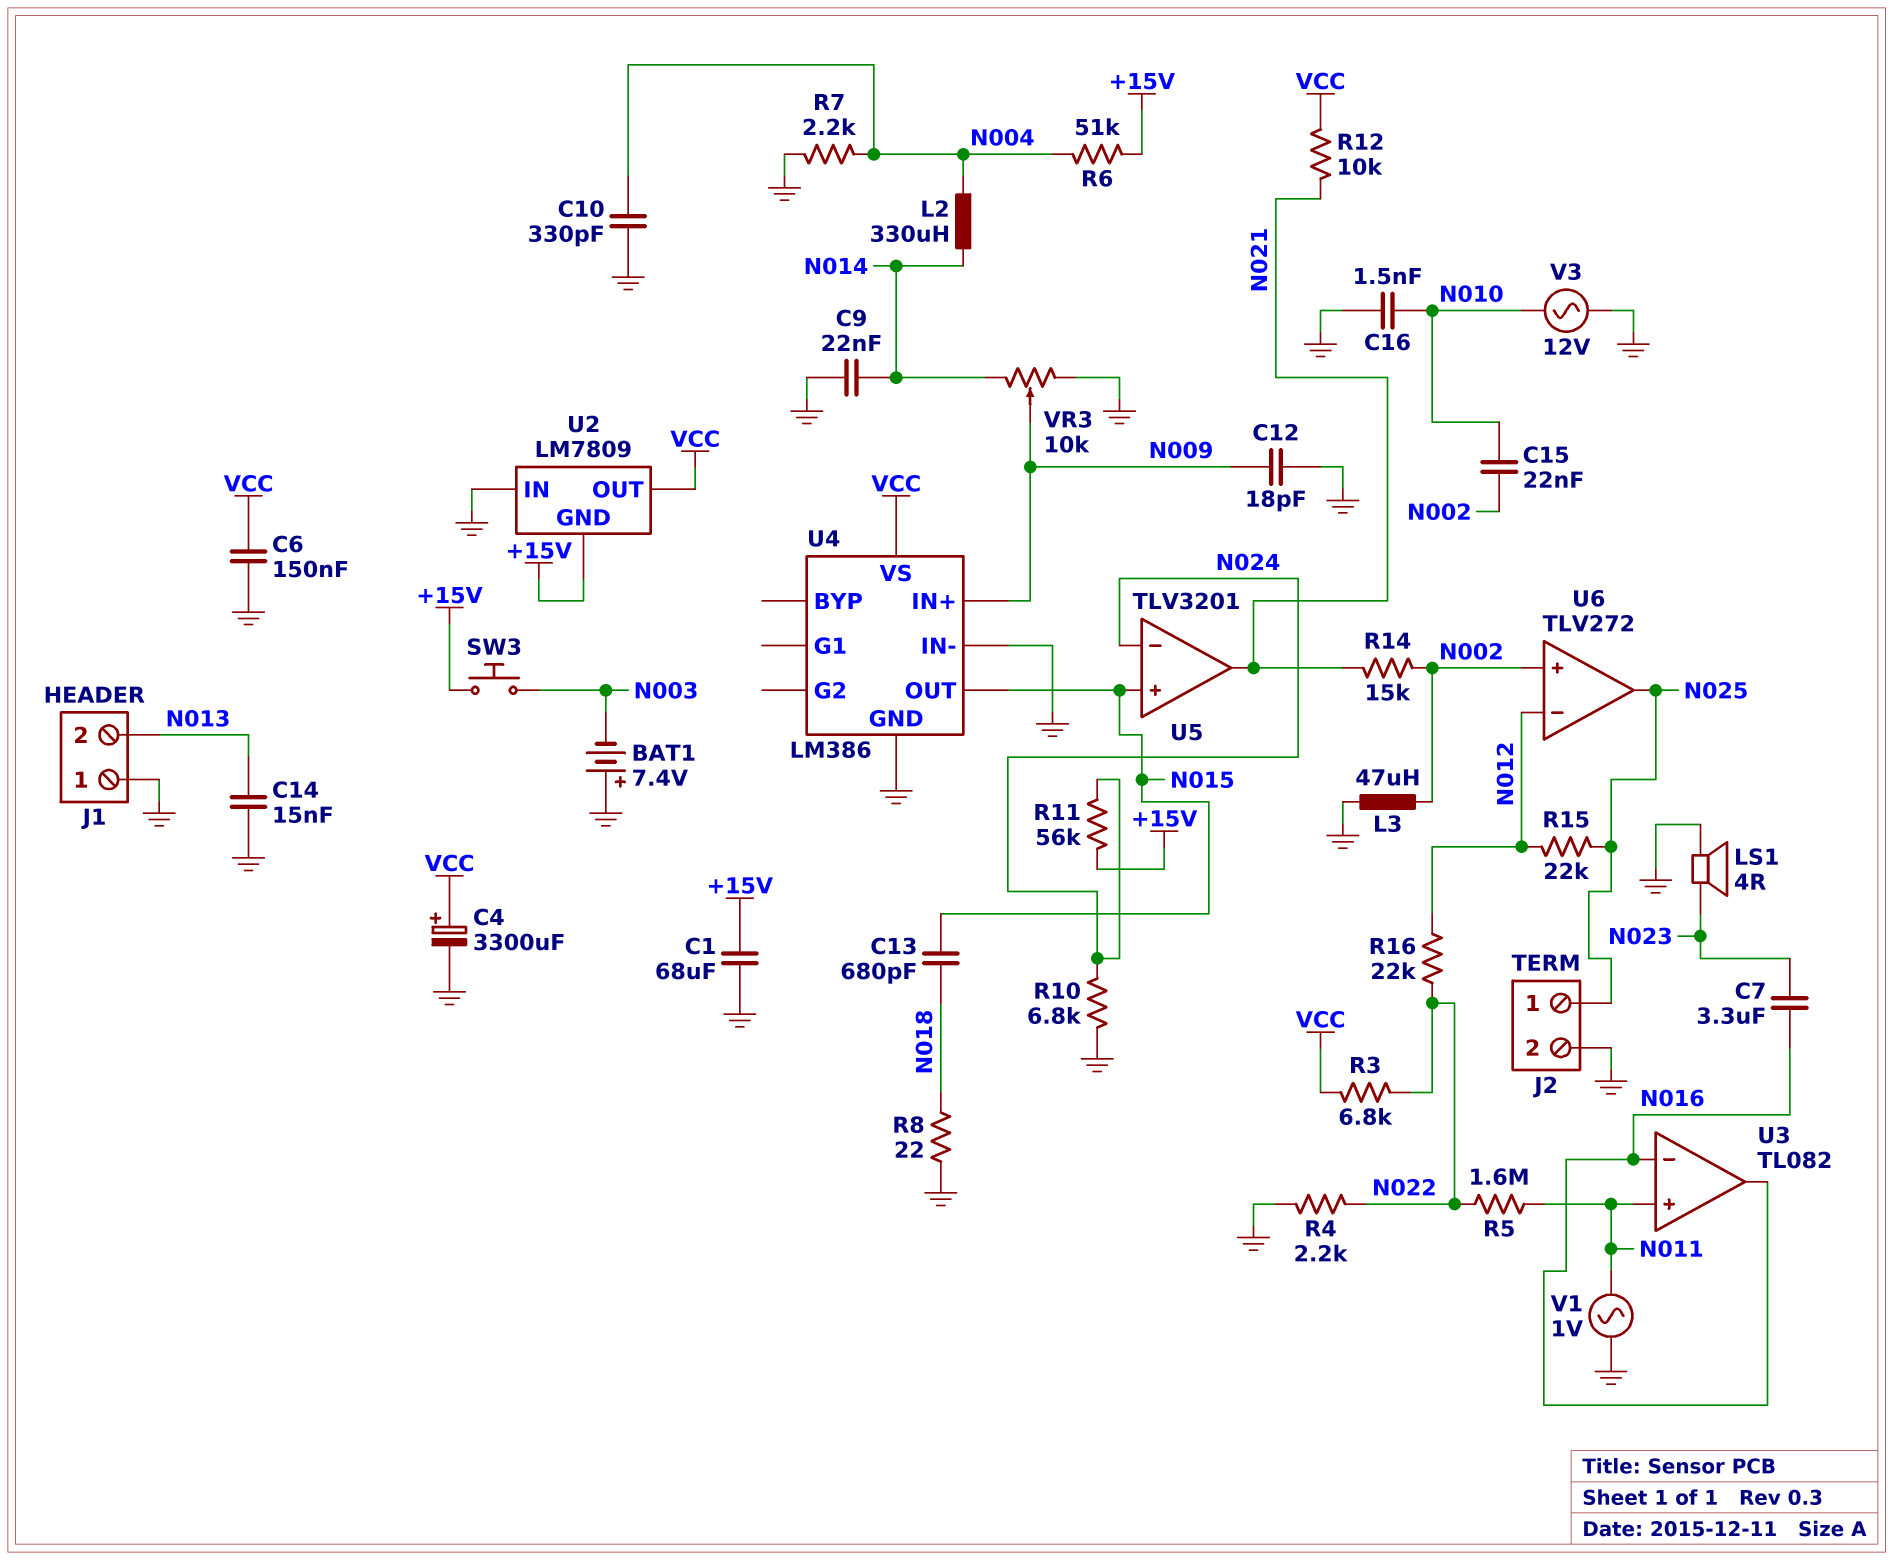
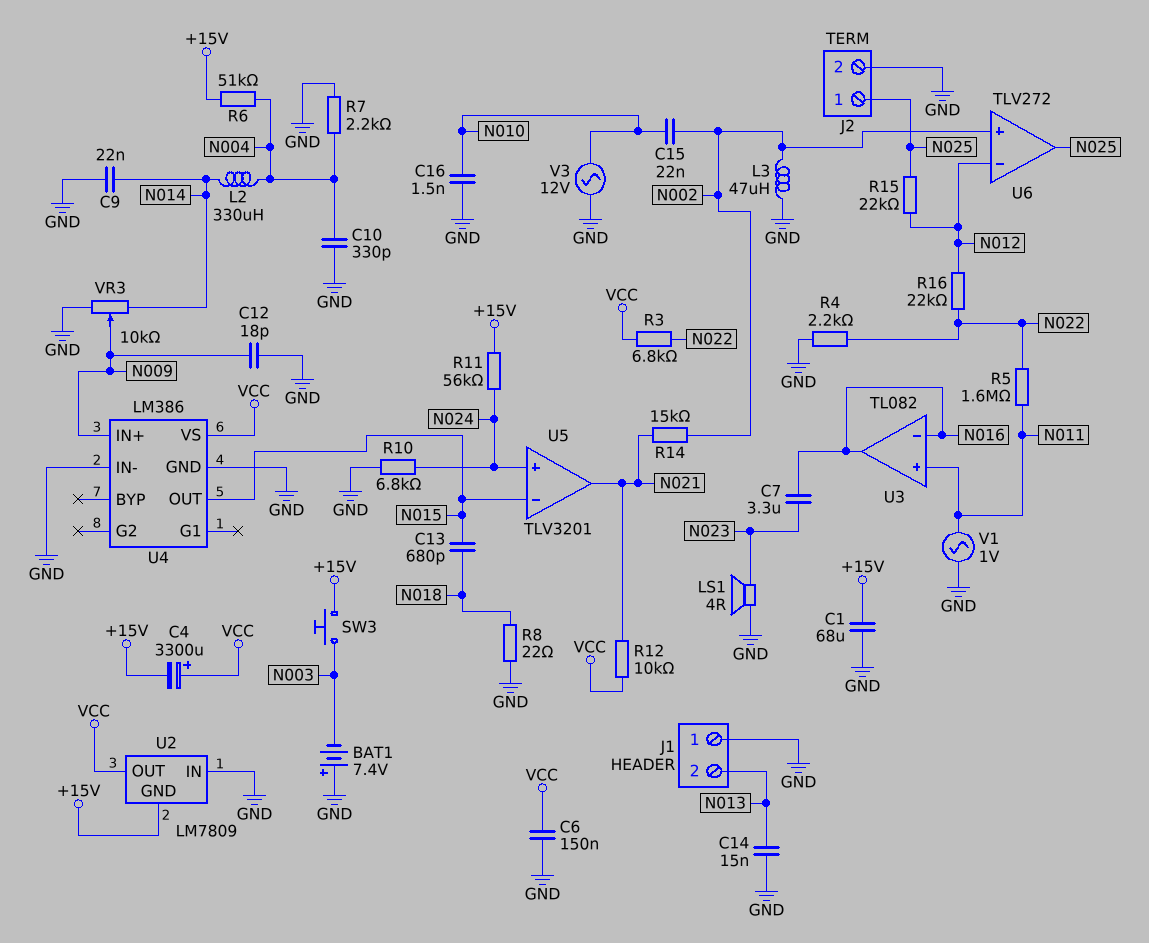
C4: 3300uF (plus VCC, minus GND) -> 3300uF (plus VCC, minus +15V)
U5 pin in+: N015 -> N024
U5 pin in-: N024 -> N015

